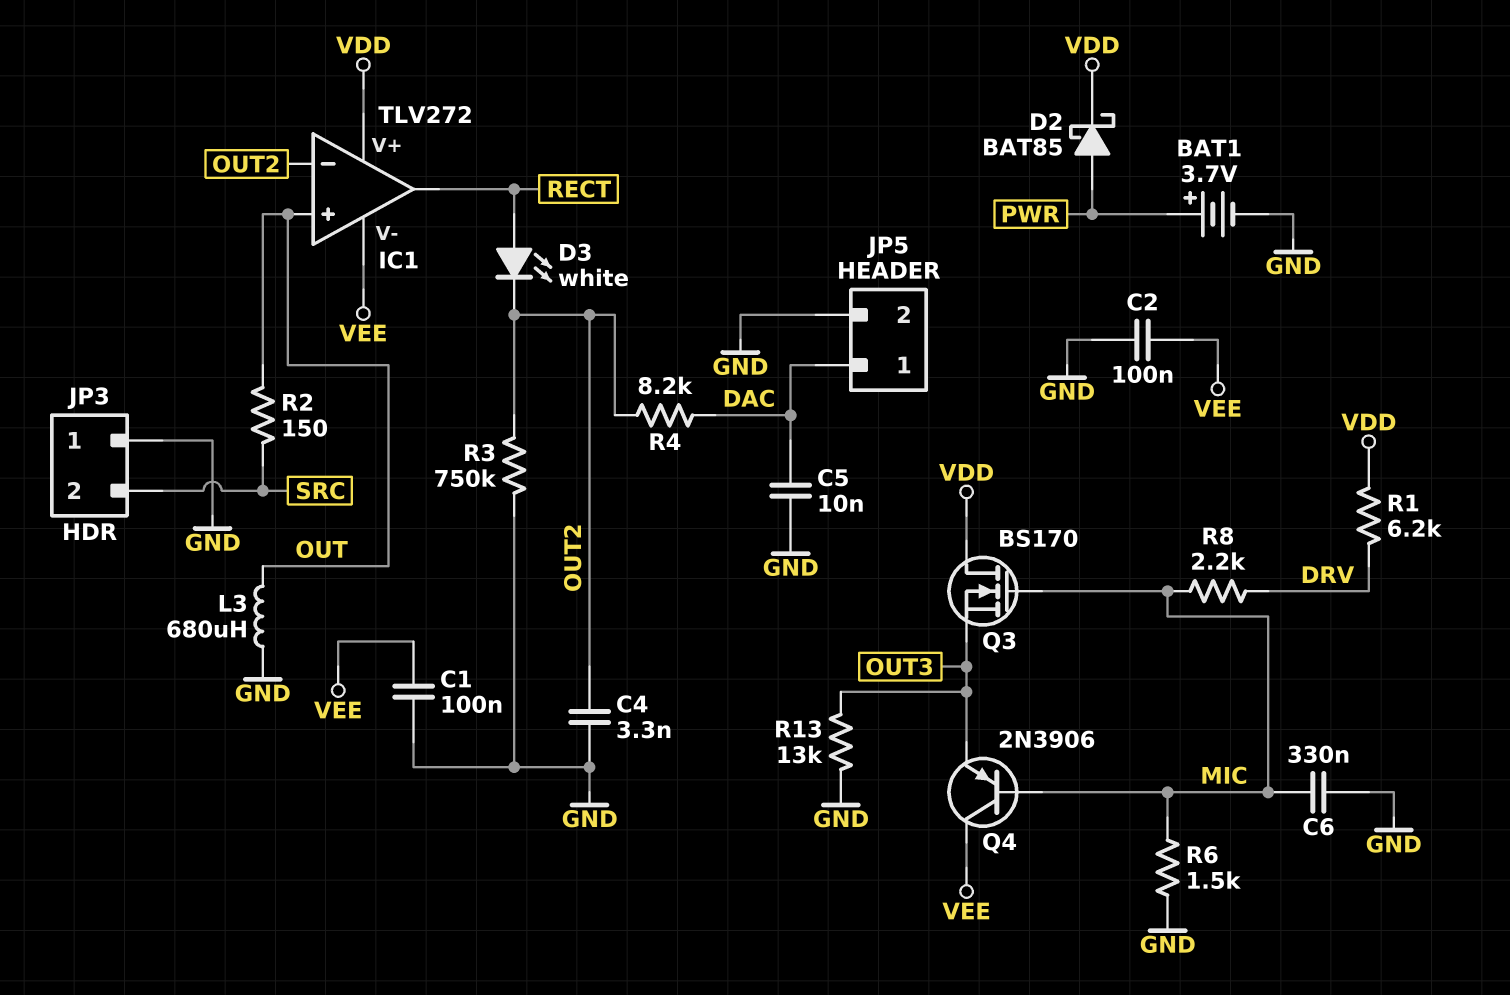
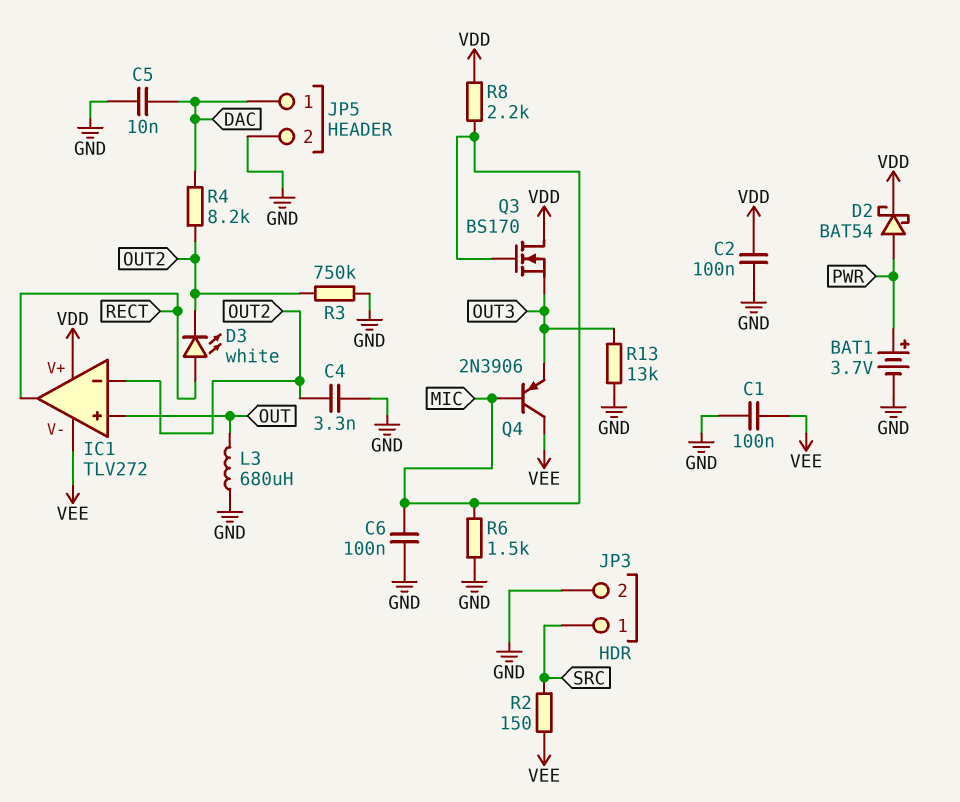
C2: 100nF (GND, VEE) -> 100nF (GND, VDD)
C6: 330nF (GND, MIC) -> 100nF (GND, MIC)
D2: schottky BAT85 (A PWR, K VDD) -> schottky BAT54 (A PWR, K VDD)
JP3 pin 1: GND -> SRC
JP3 pin 2: SRC -> GND
R1: 6.2k (DRV, VDD) -> none
R2: 150 (OUT, SRC) -> 150 (SRC, VEE)
R8: 2.2k (DRV, MIC) -> 2.2k (MIC, VDD)

